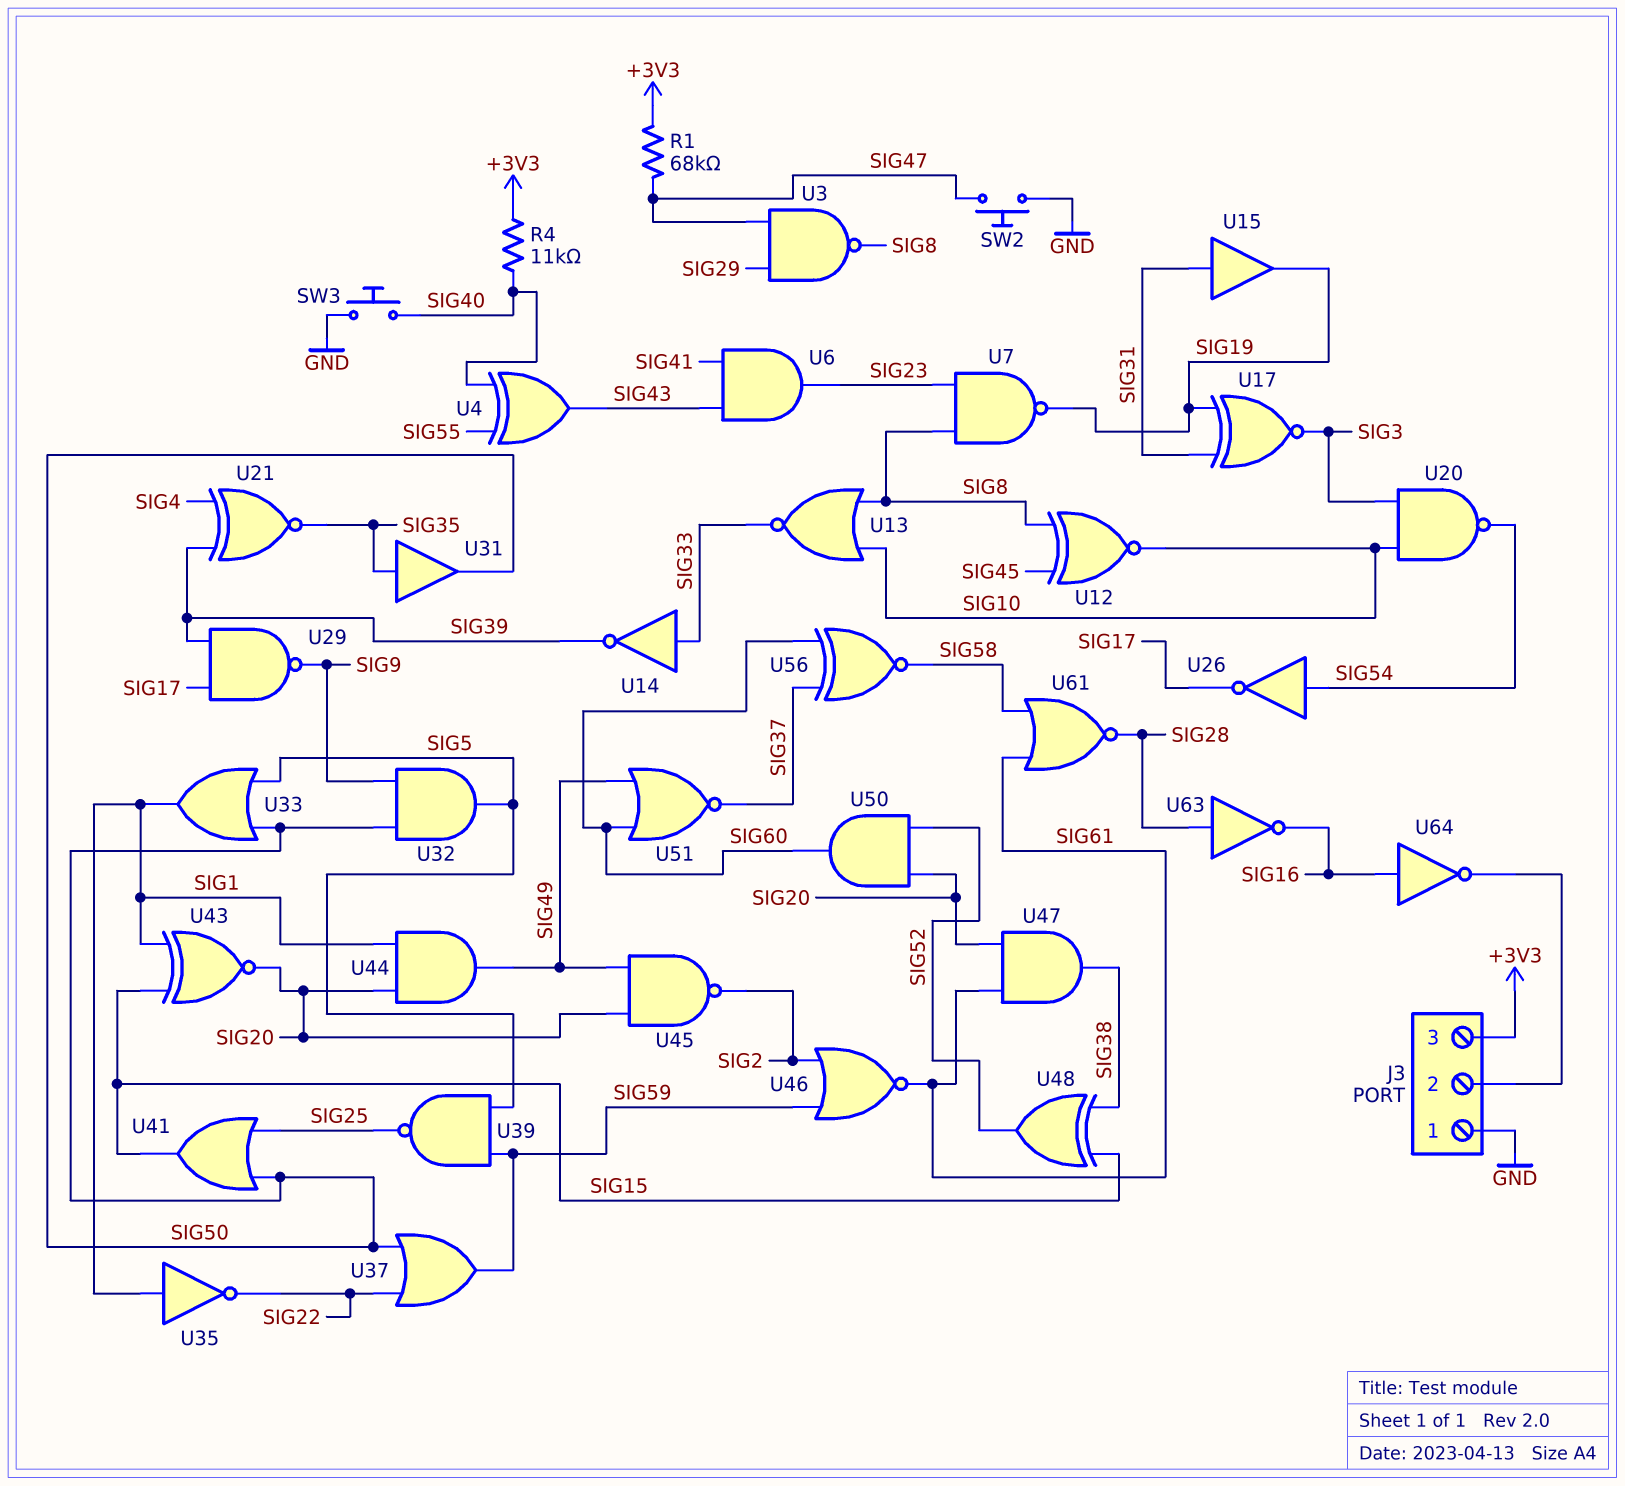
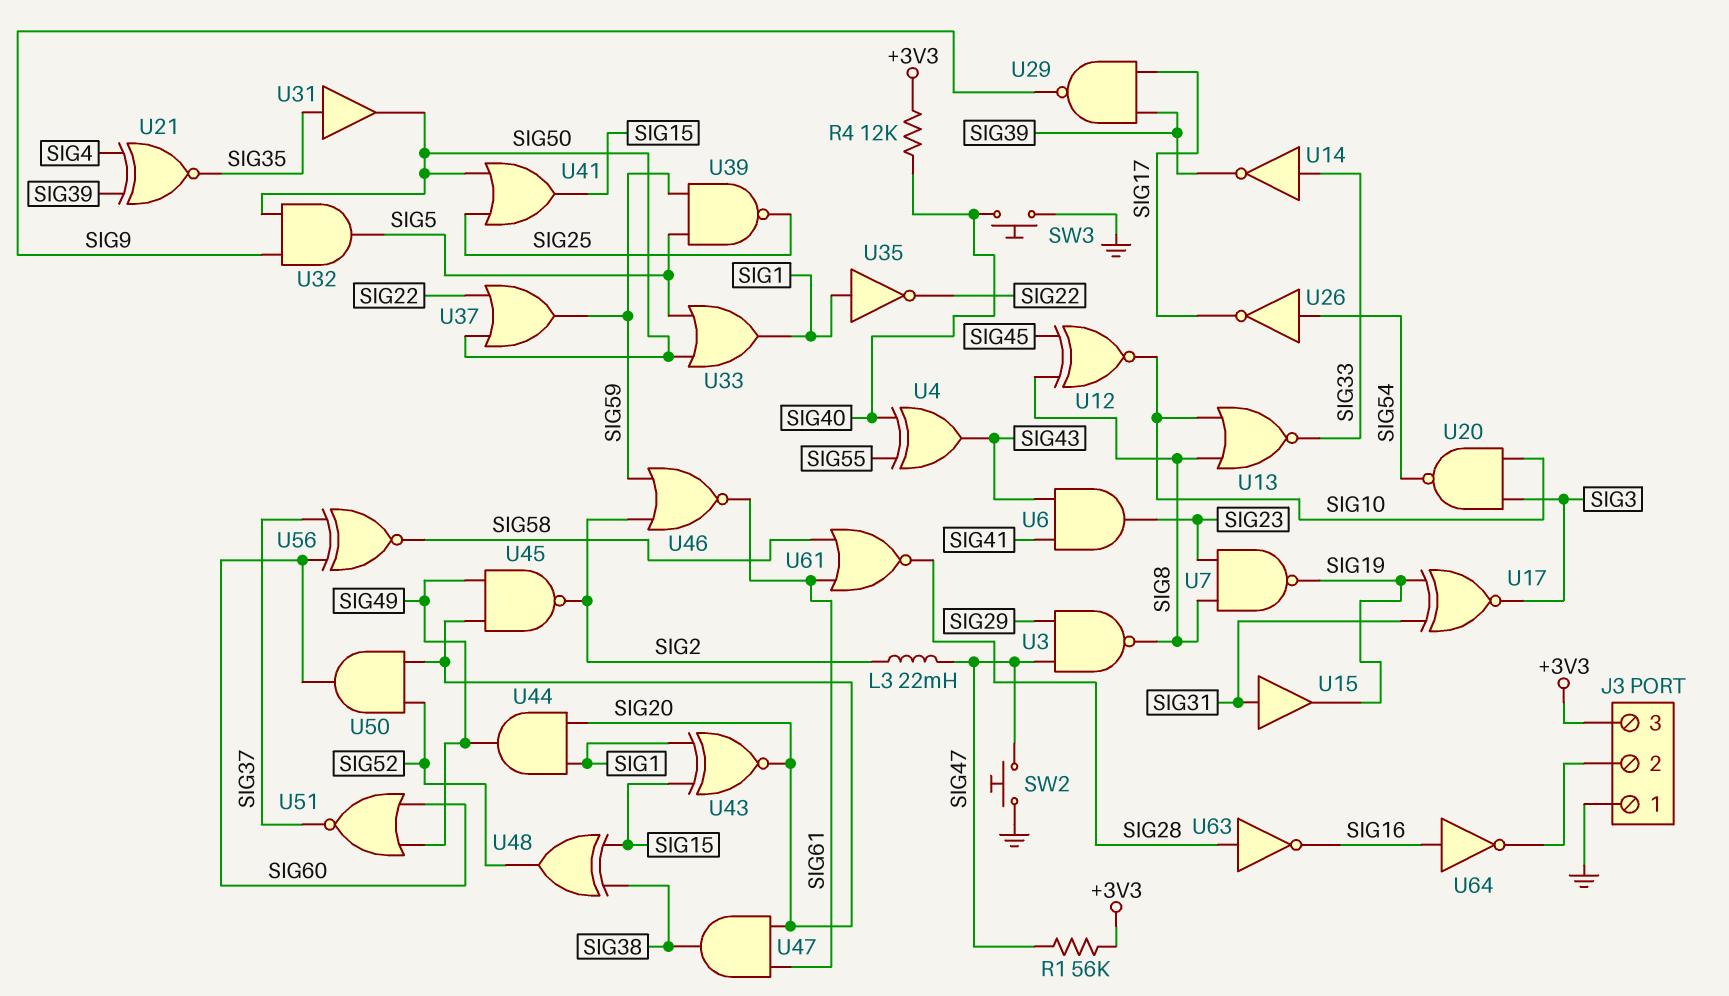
L3: none -> 22mH (SIG2, SIG47)
R1: 68k (+3V3, SIG47) -> 56k (+3V3, SIG47)
R4: 11k (+3V3, SIG40) -> 12k (+3V3, SIG40)

